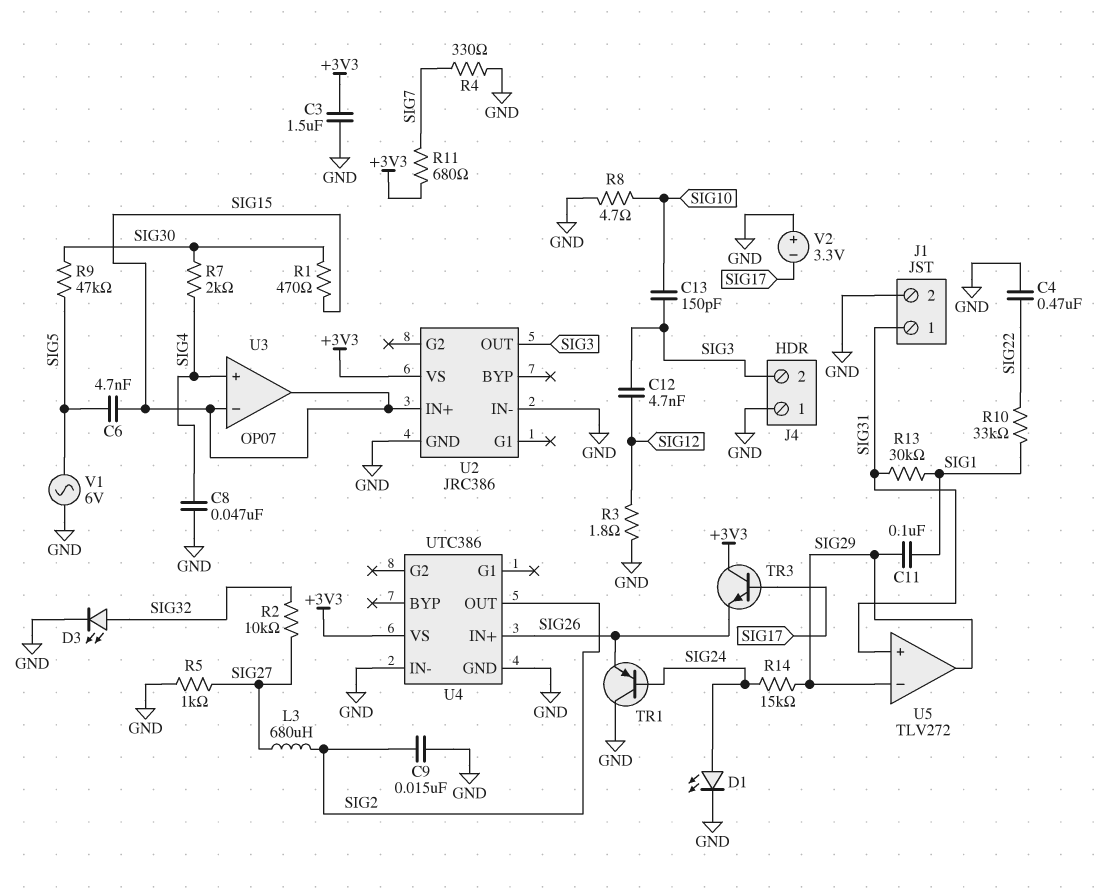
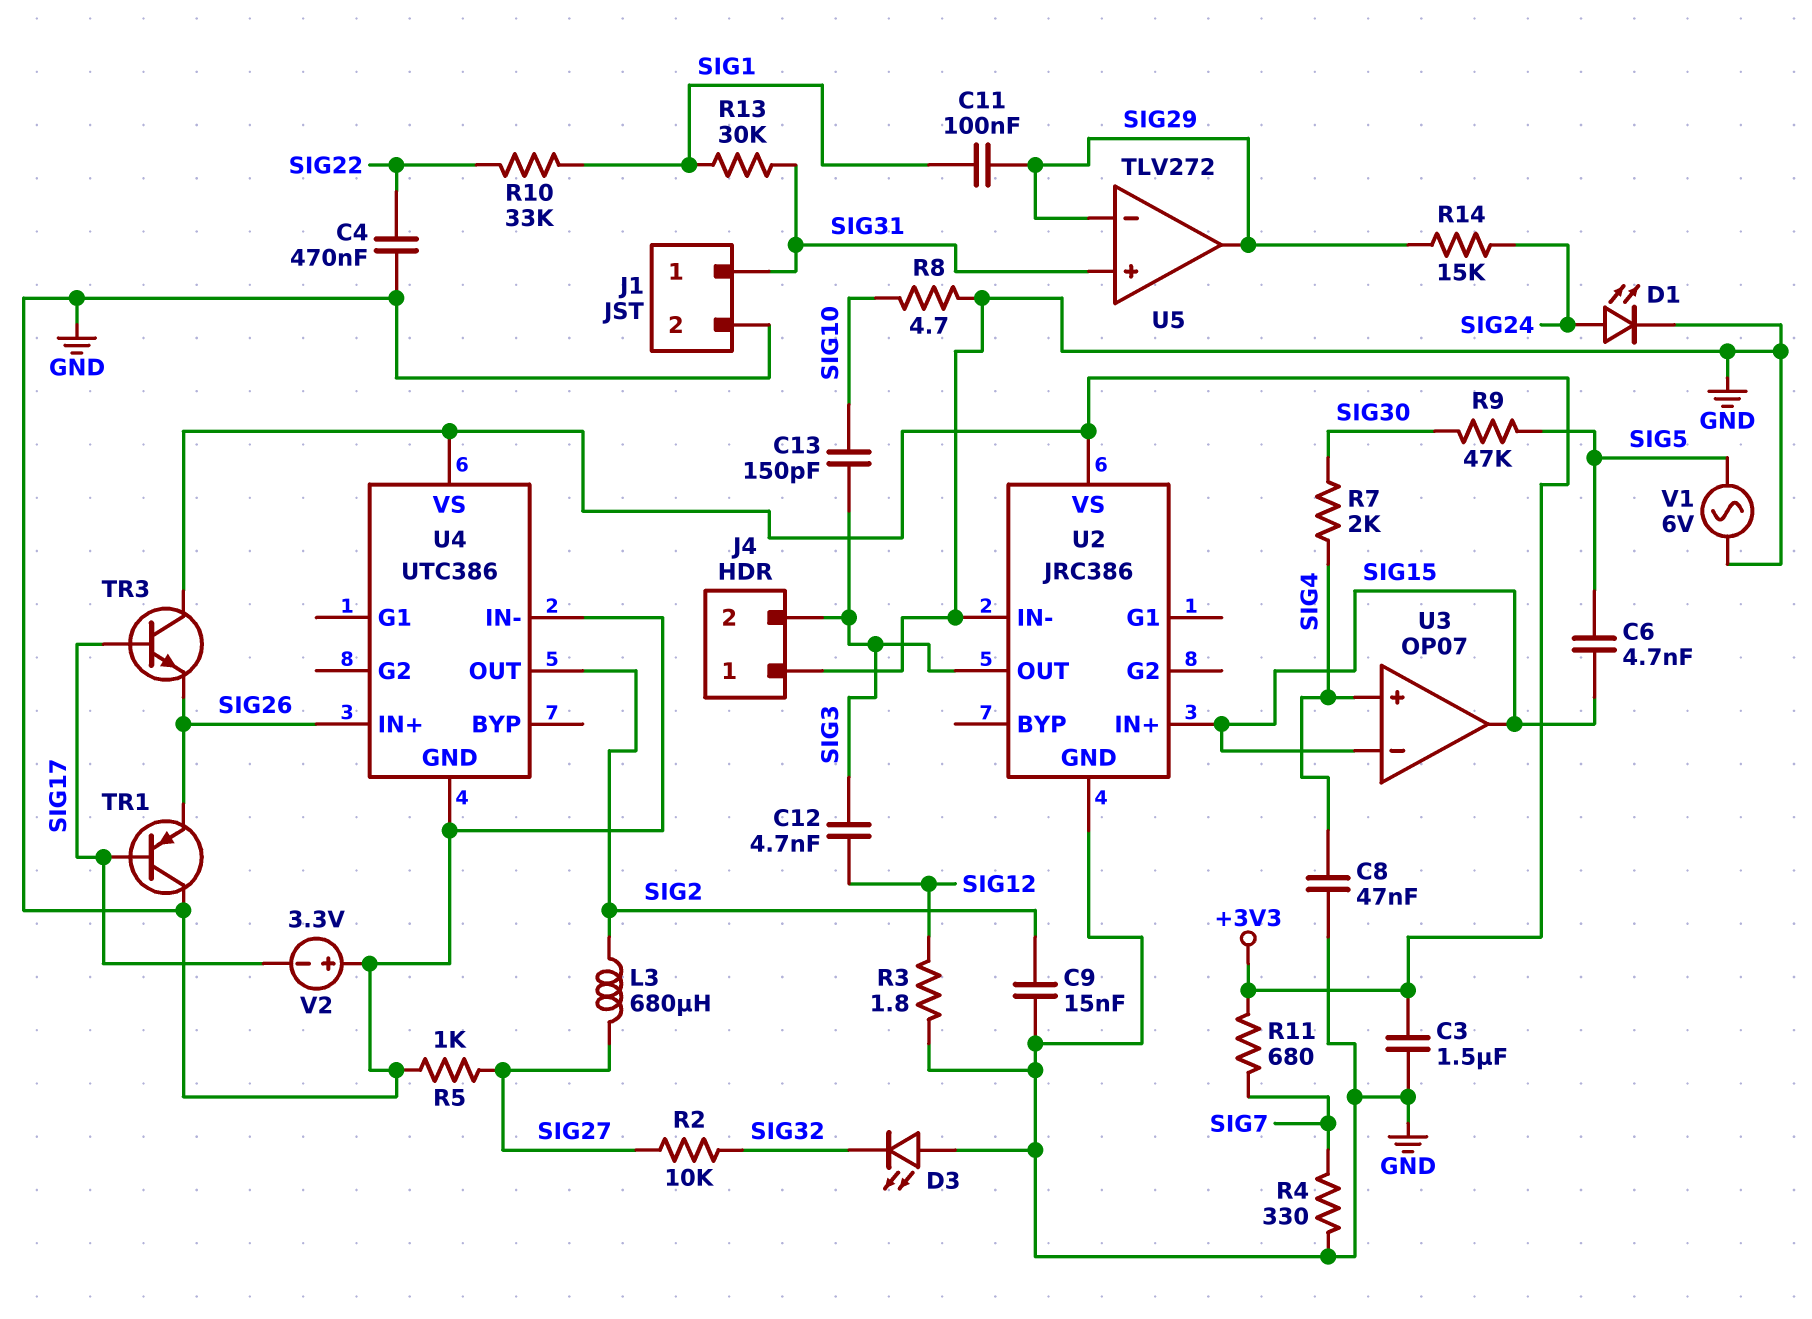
D3: LED (A SIG32, K GND) -> LED (A GND, K SIG32)
R1: 470 (SIG15, SIG30) -> none
TR1: PNP (B SIG24, C GND, E SIG26) -> PNP (B SIG17, C GND, E SIG26)

